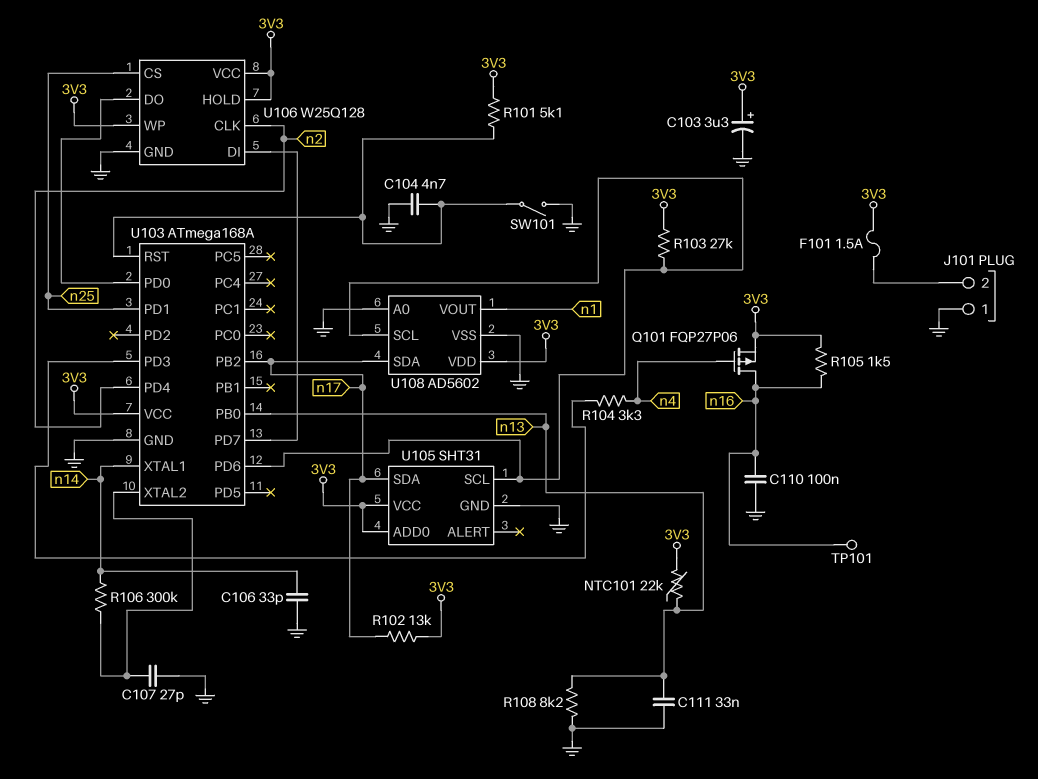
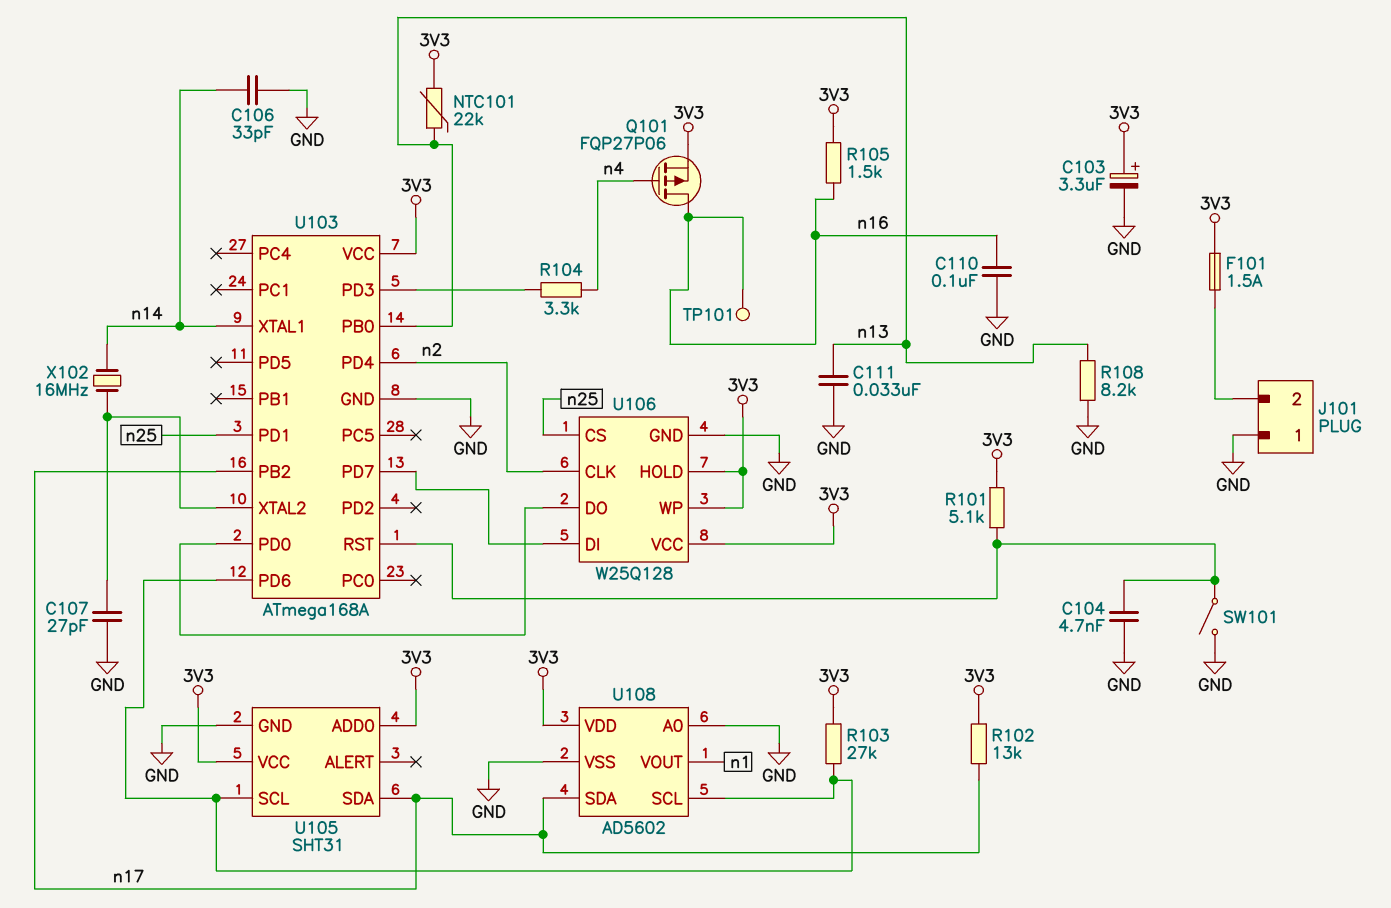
R106: 300k (U103/XTAL2, n14) -> none
X102: none -> 16MHz (U103/XTAL2, n14)

